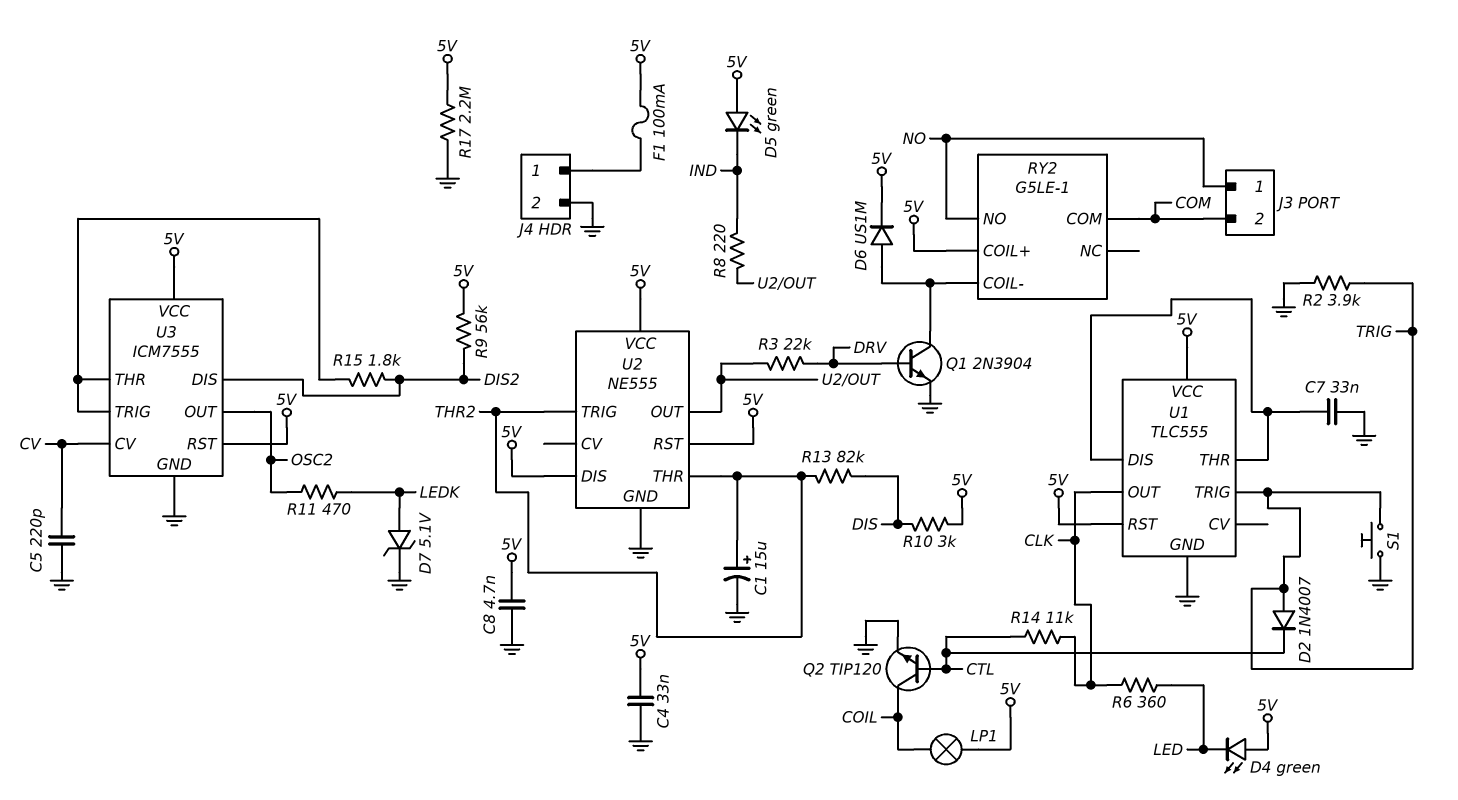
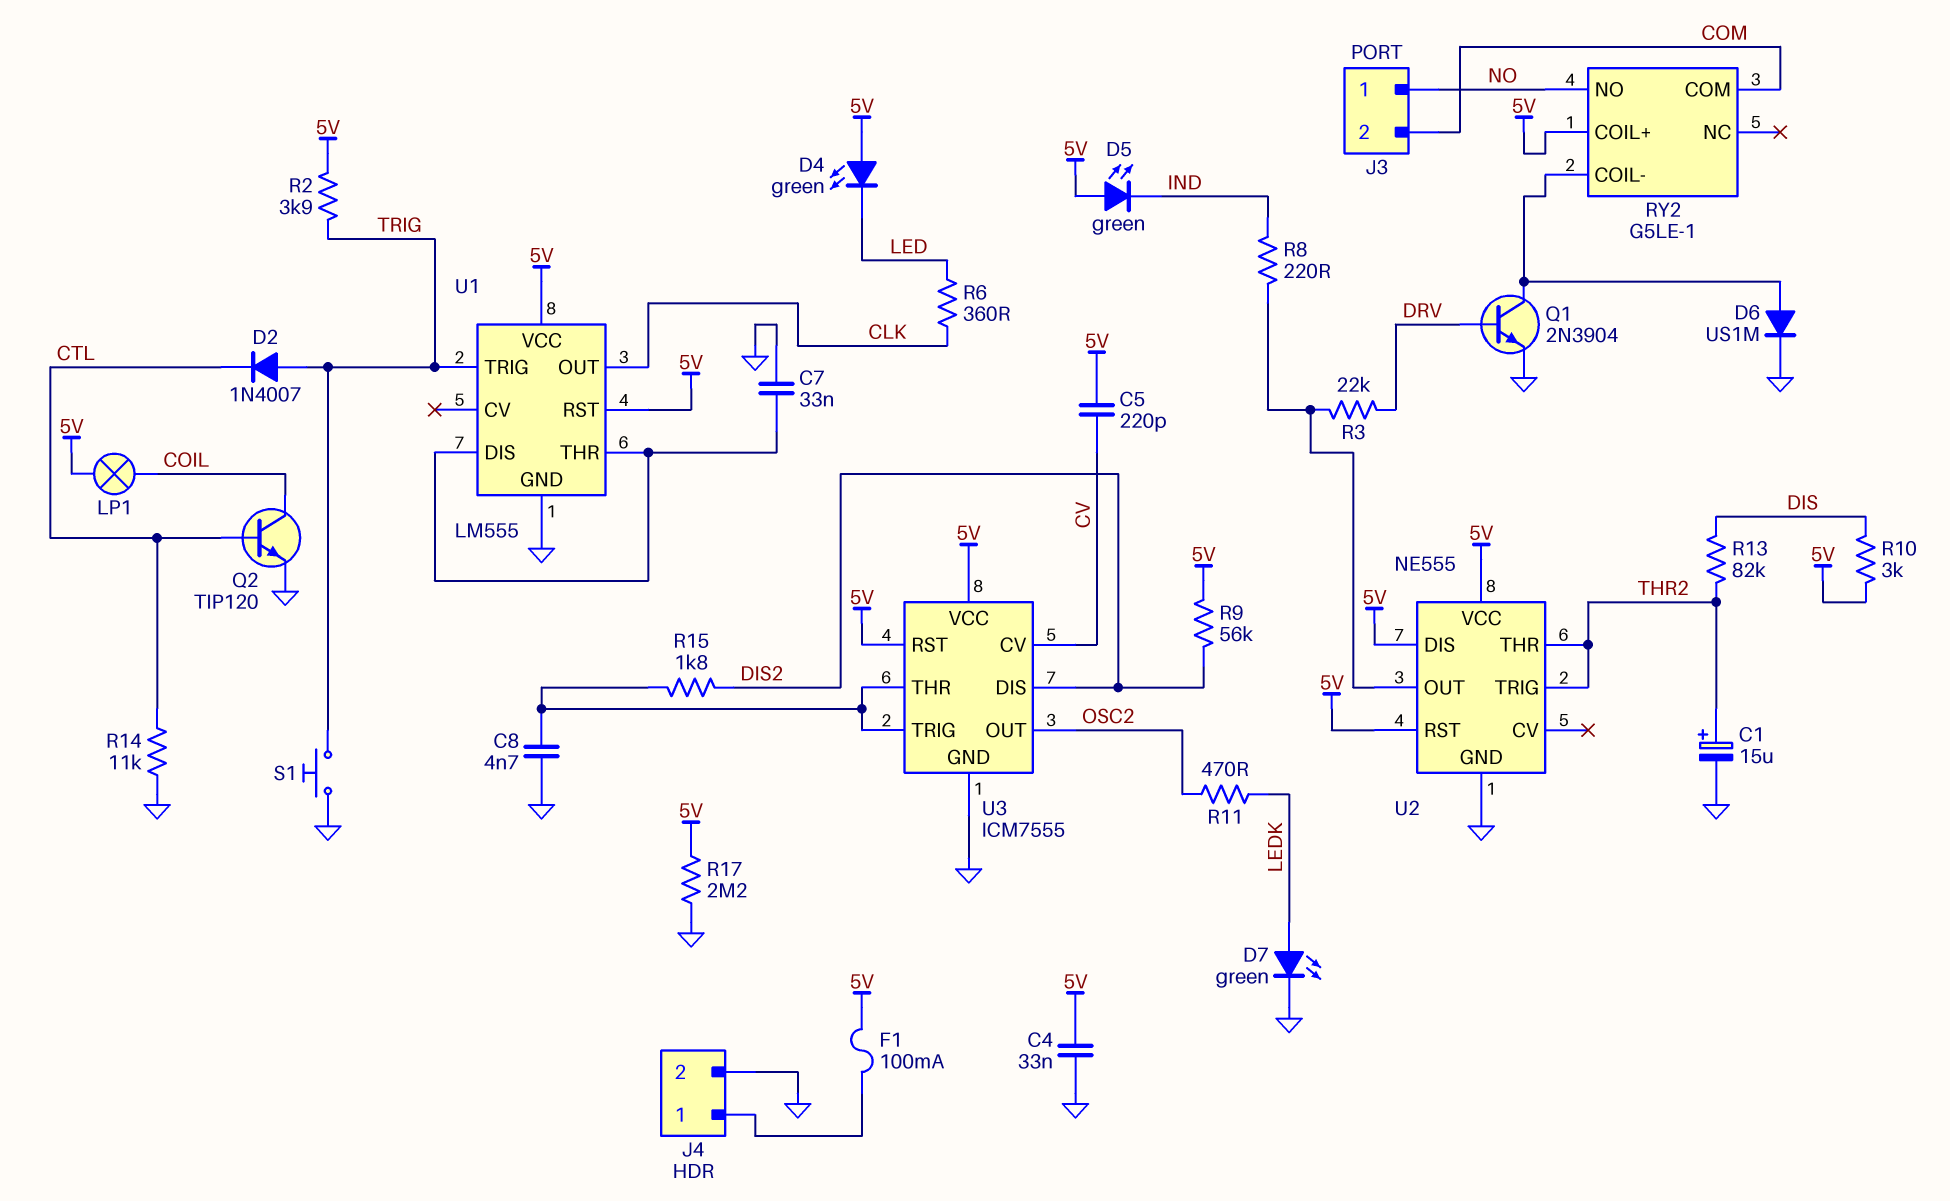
C5: 220pF (CV, GND) -> 220pF (5V, CV)
C8: 4.7nF (5V, GND) -> 4.7nF (GND, U3/THR)
D6: diode US1M (A RY2/COIL-, K 5V) -> diode US1M (A RY2/COIL-, K GND)
D7: zener 5.1V (A LEDK, K GND) -> LED green (A LEDK, K GND)
R2: 3.9k (GND, TRIG) -> 3.9k (5V, TRIG)
R14: 11k (CLK, CTL) -> 11k (CTL, GND)
U1: TLC555 -> LM555

